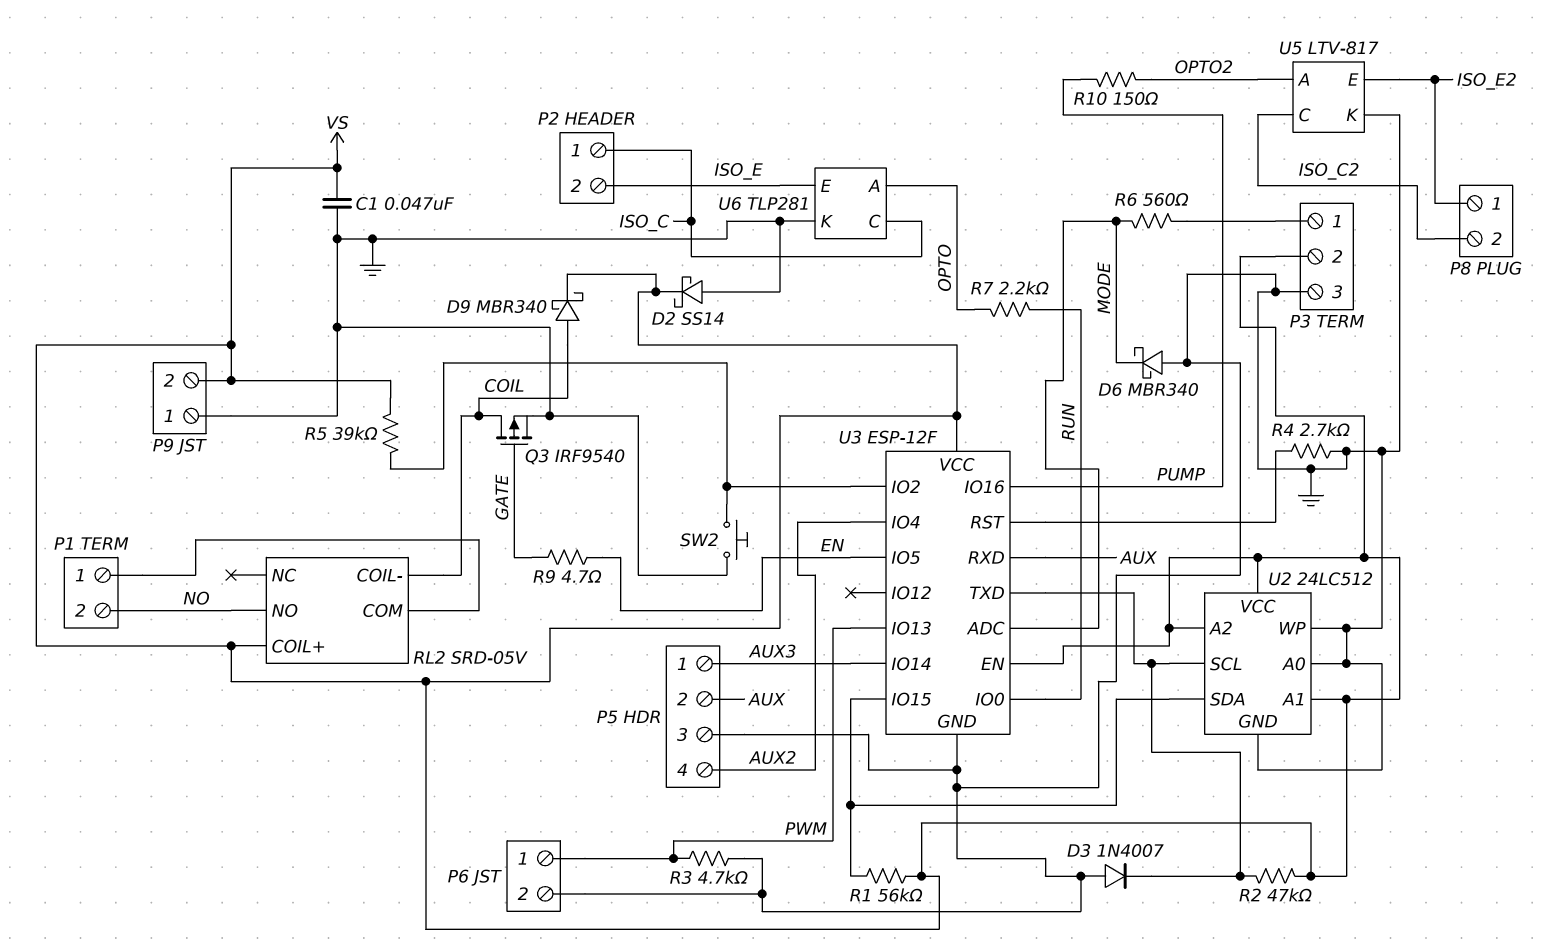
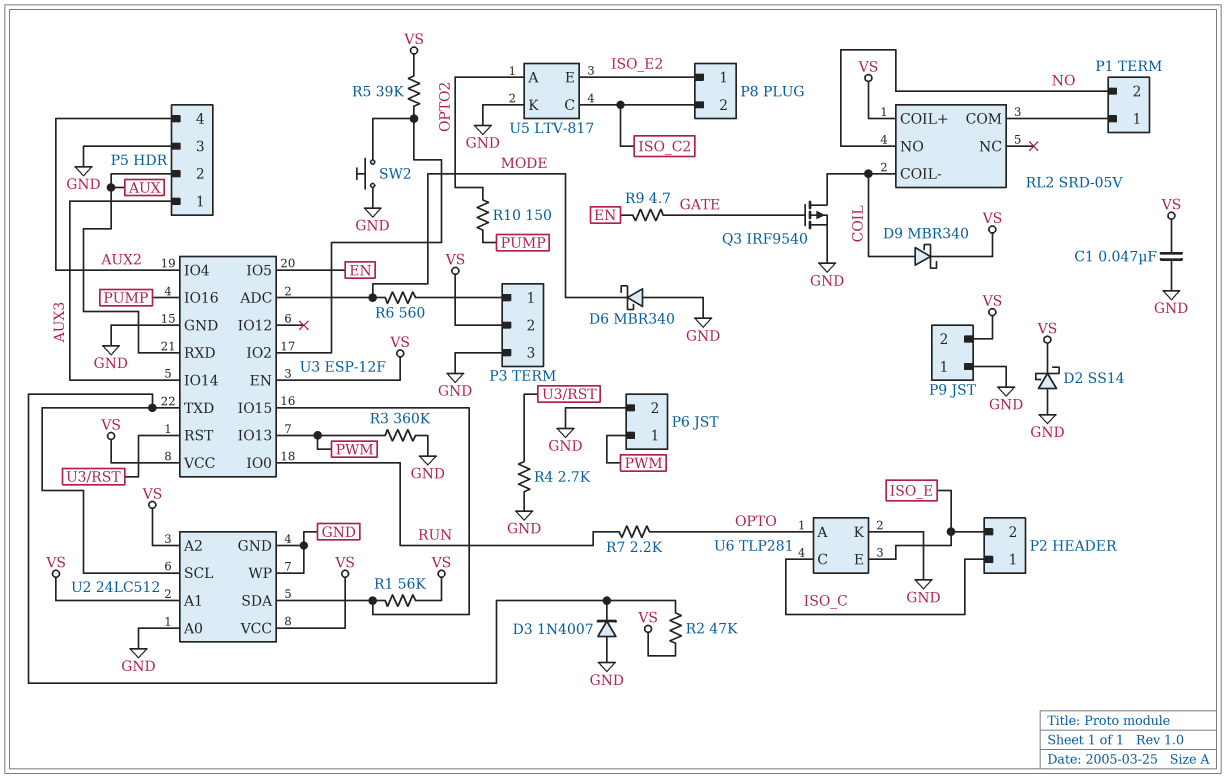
R3: 4.7k (GND, PWM) -> 360k (GND, PWM)

